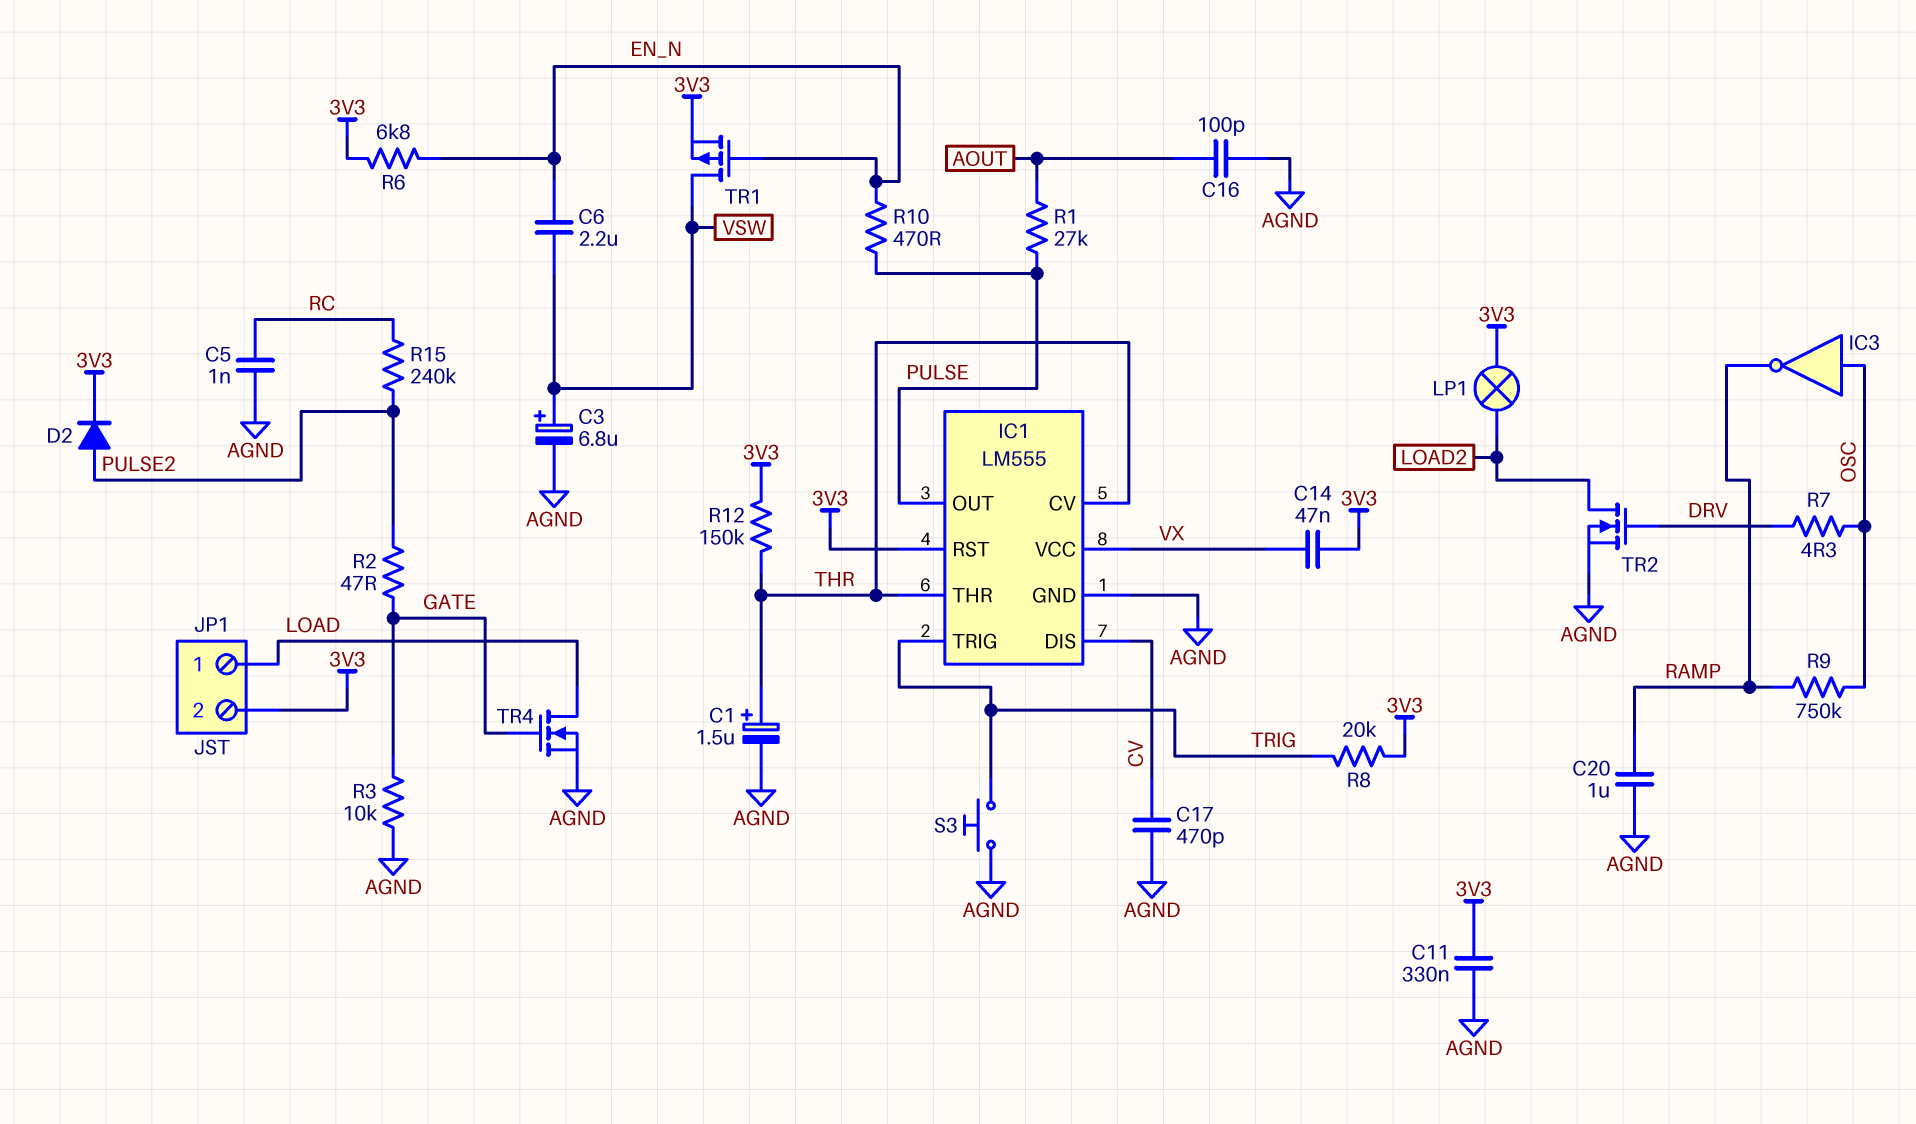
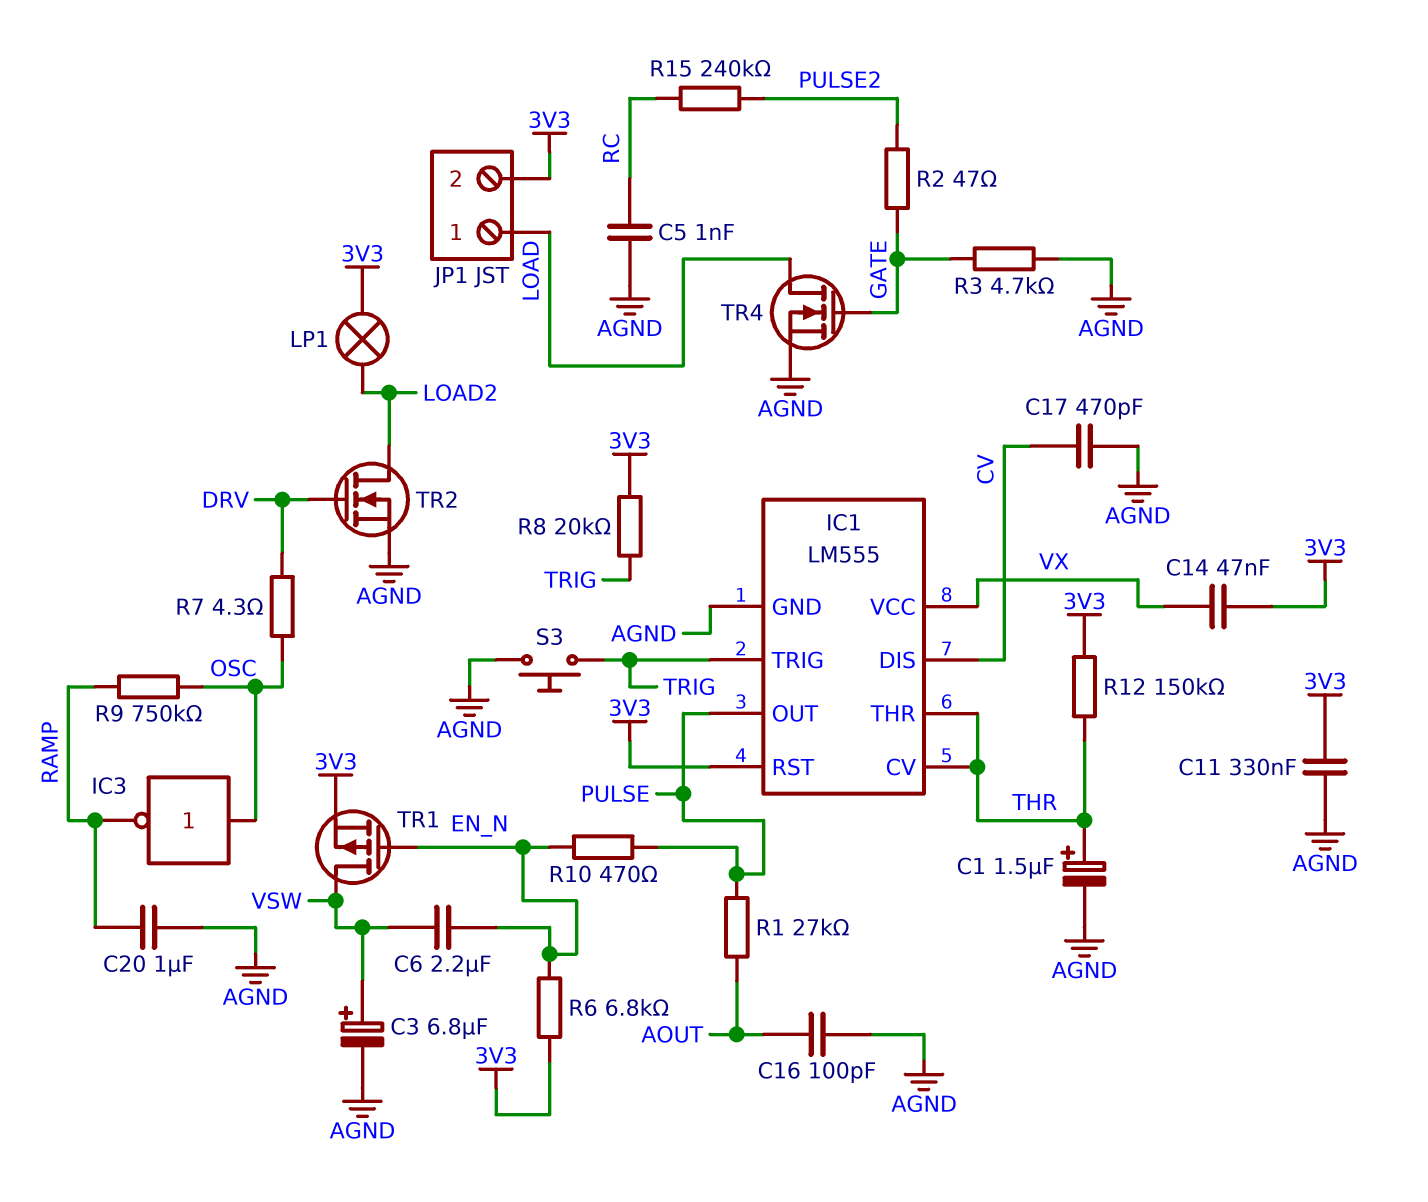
D2: diode (A PULSE2, K 3V3) -> none
R3: 10k (AGND, GATE) -> 4.7k (AGND, GATE)

